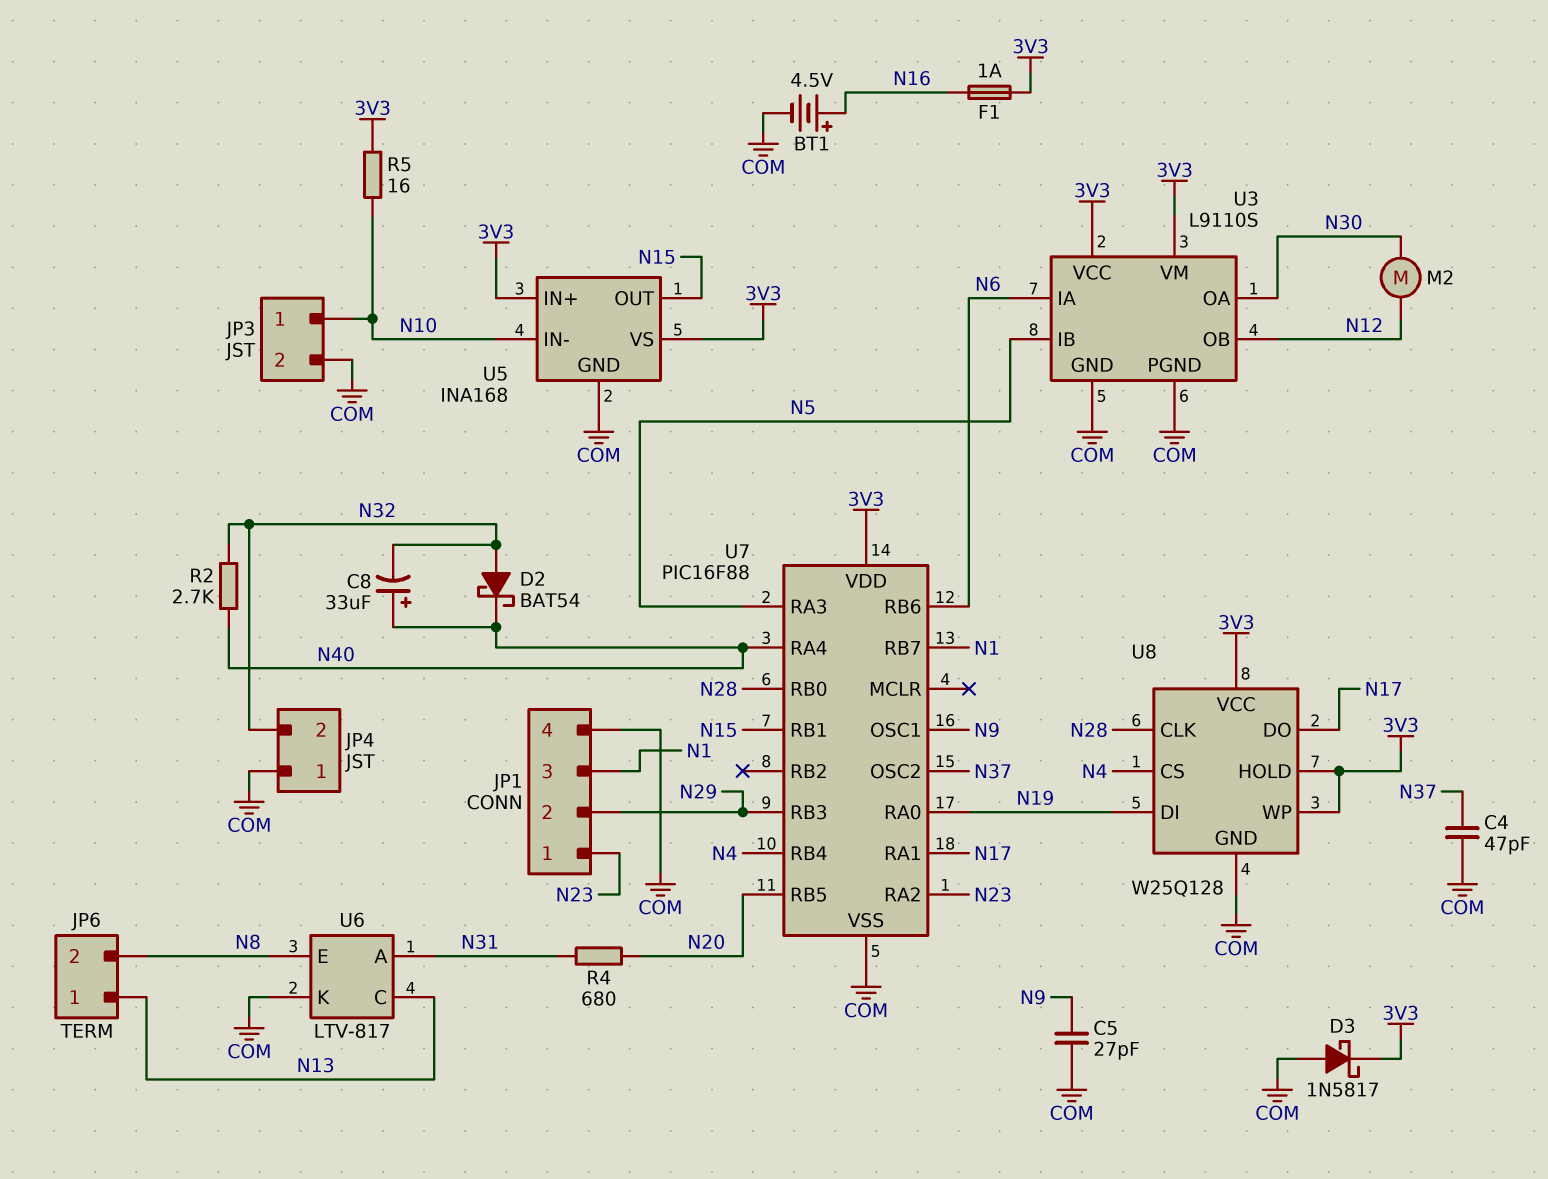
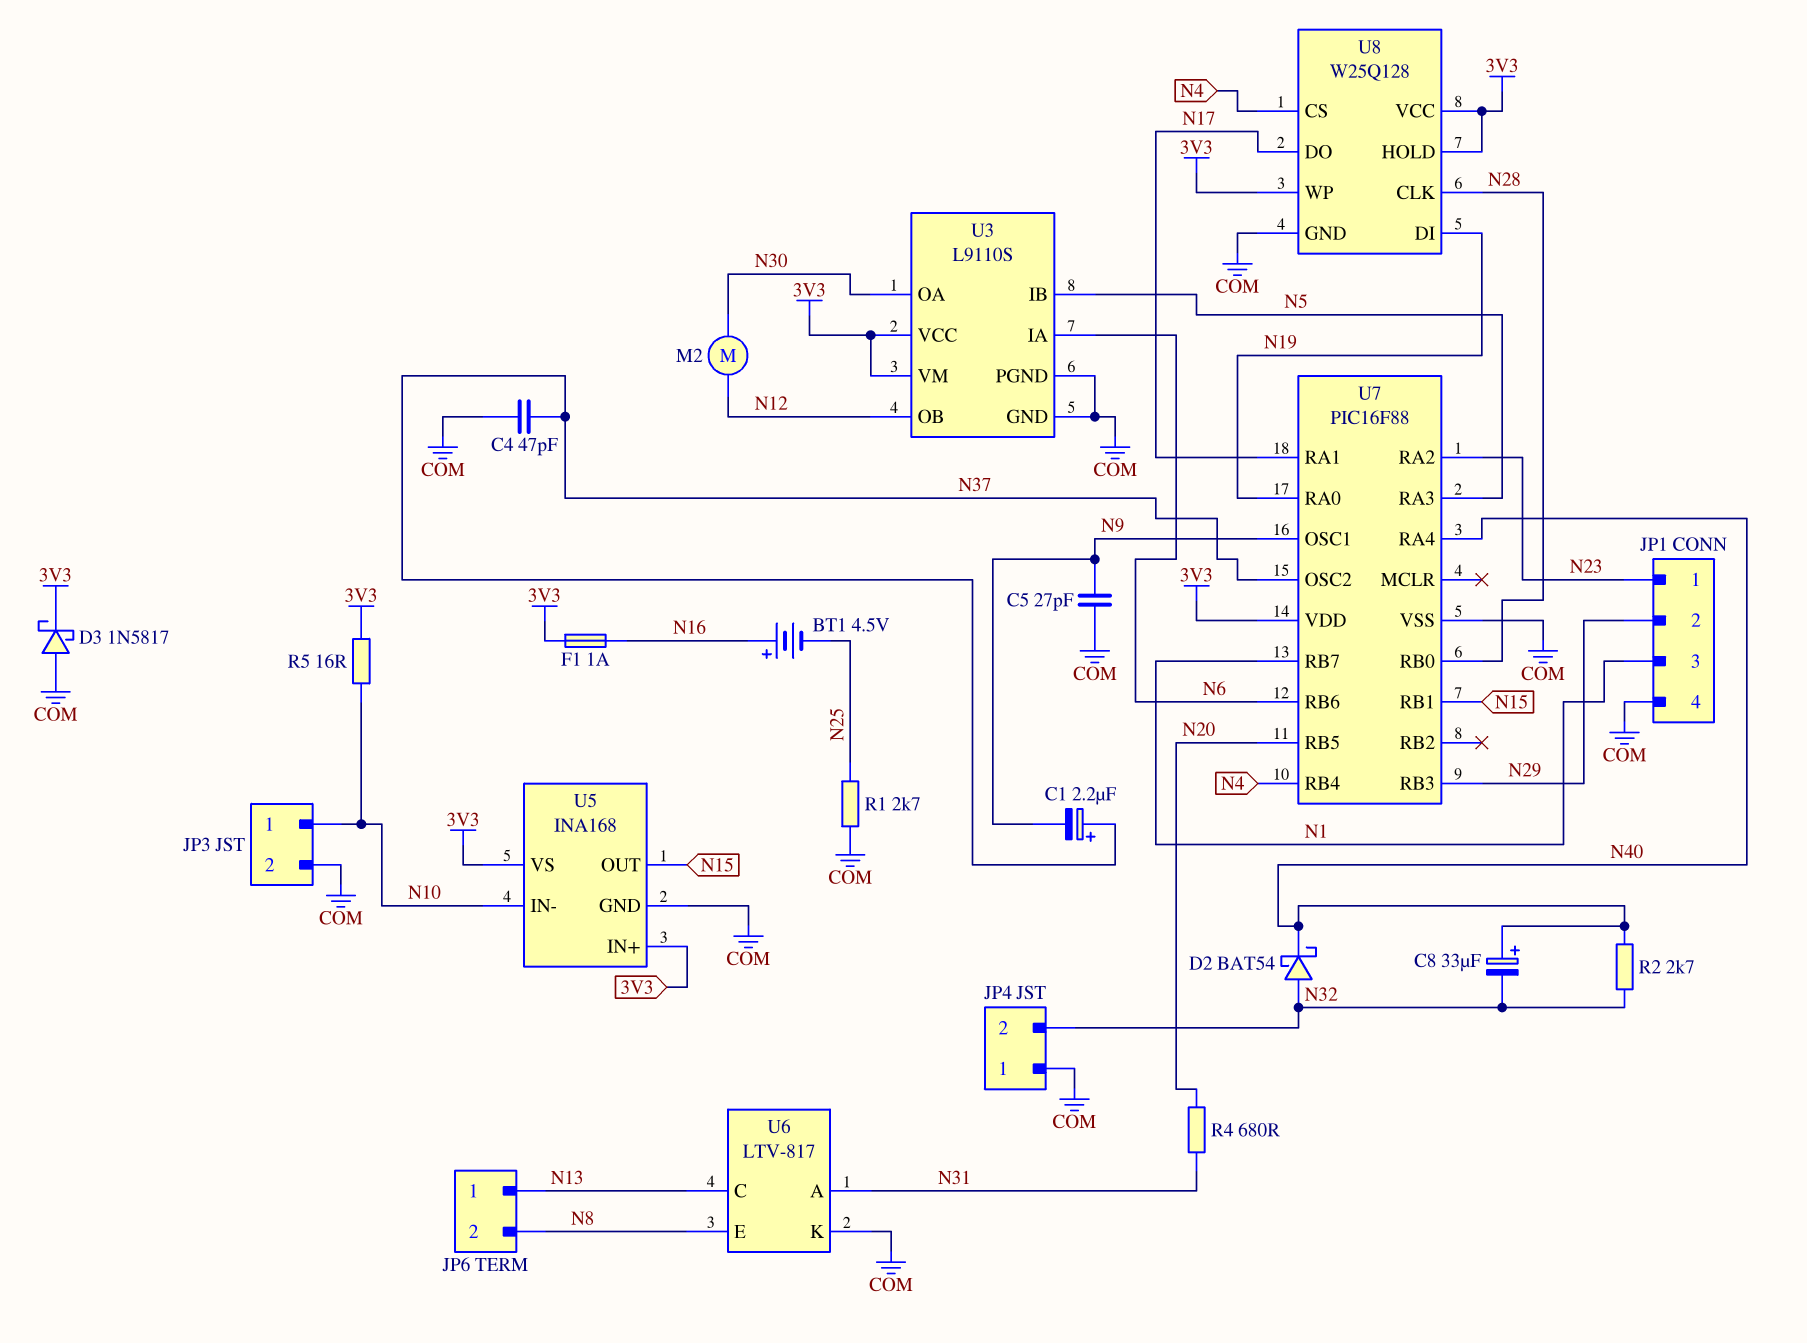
BT1: 4.5V (plus N16, minus COM) -> 4.5V (plus N16, minus N25)
C1: none -> 2.2uF (plus N37, minus N9)
R1: none -> 2.7k (COM, N25)

